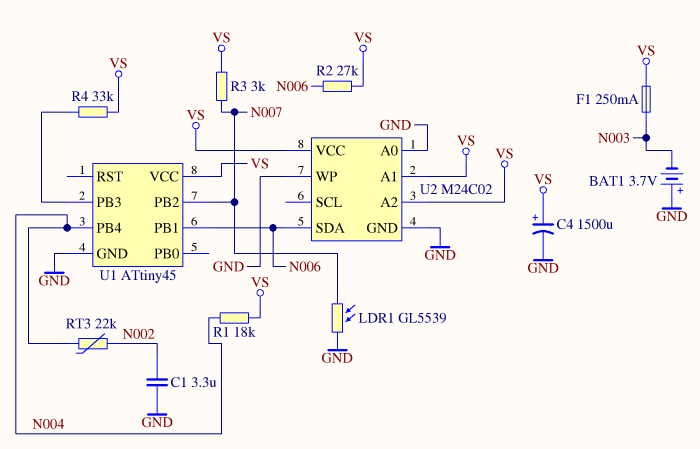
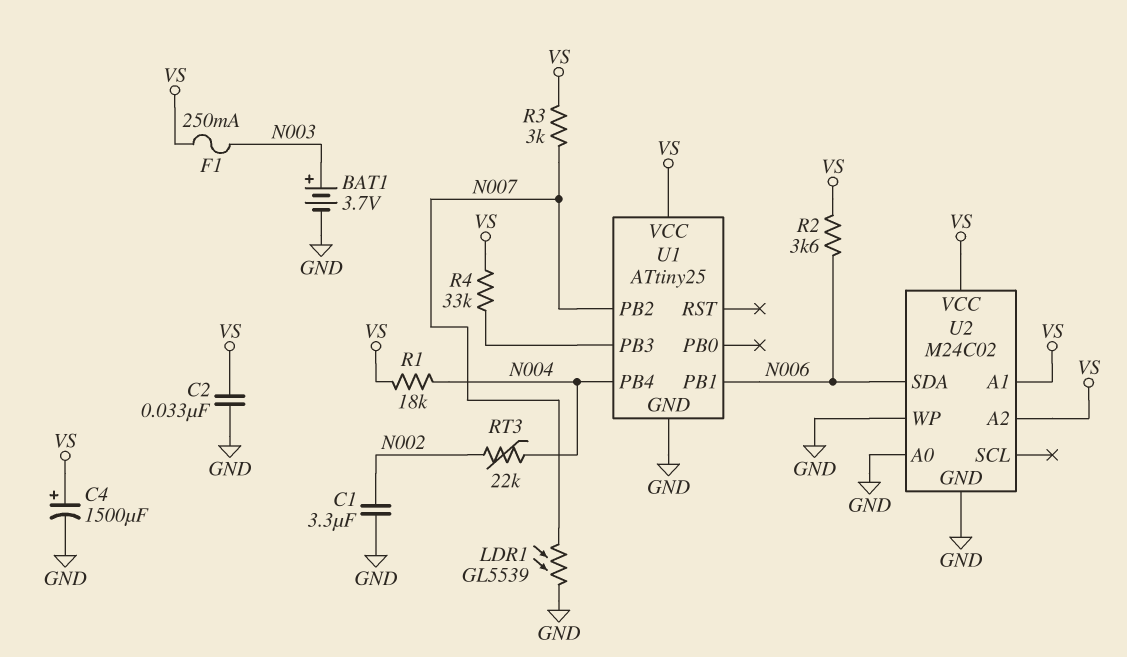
BAT1: 3.7V (plus GND, minus N003) -> 3.7V (plus N003, minus GND)
C2: none -> 33nF (GND, VS)
R2: 27k (N006, VS) -> 3.6k (N006, VS)
U1: ATtiny45 -> ATtiny25

